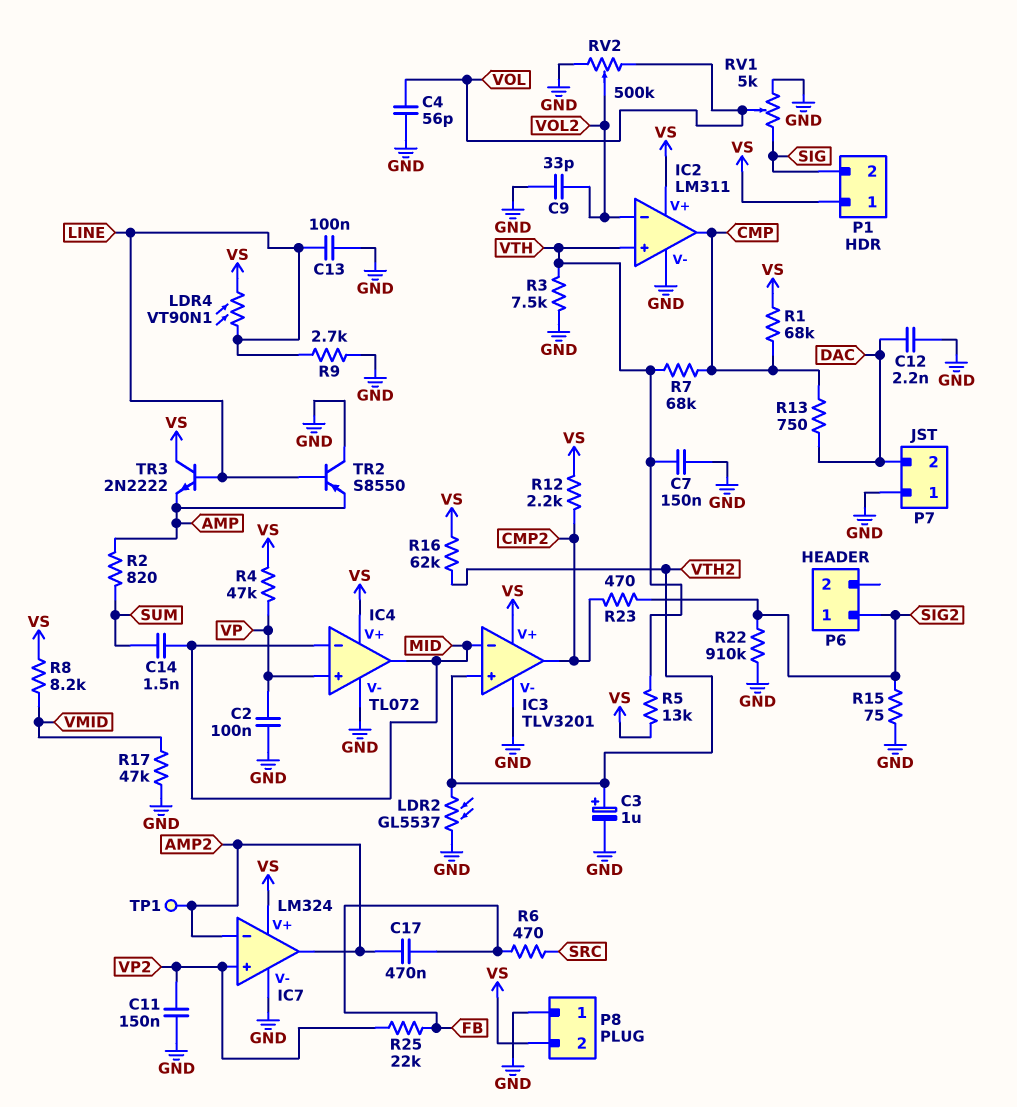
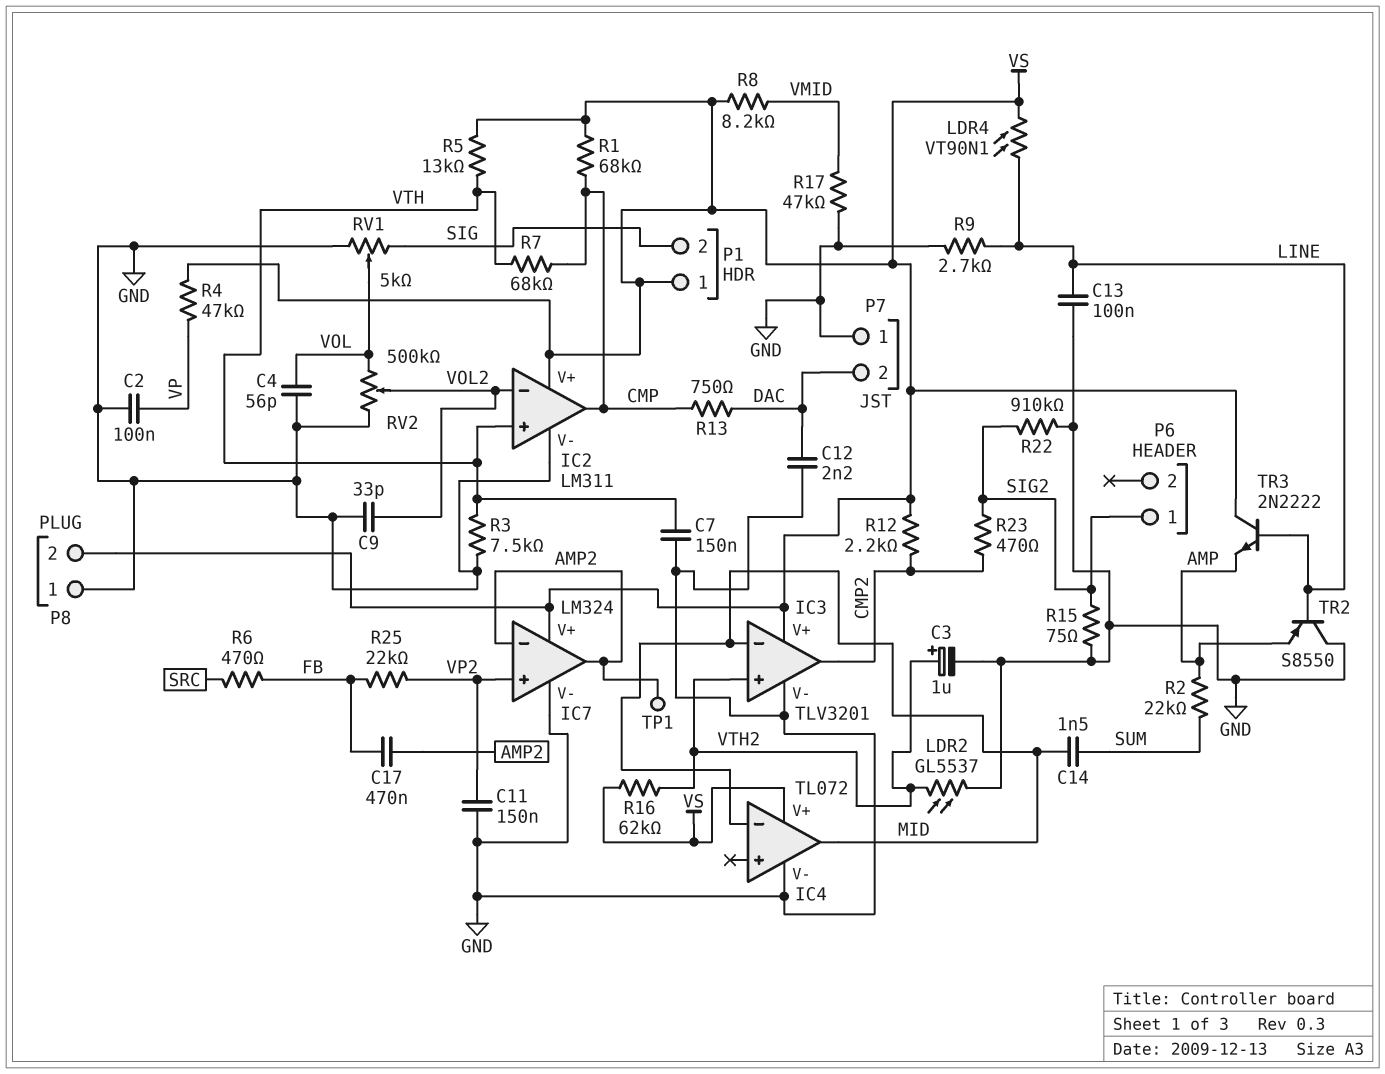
IC4 pin in+: VP -> none
R2: 820 (AMP, SUM) -> 22k (AMP, SUM)

